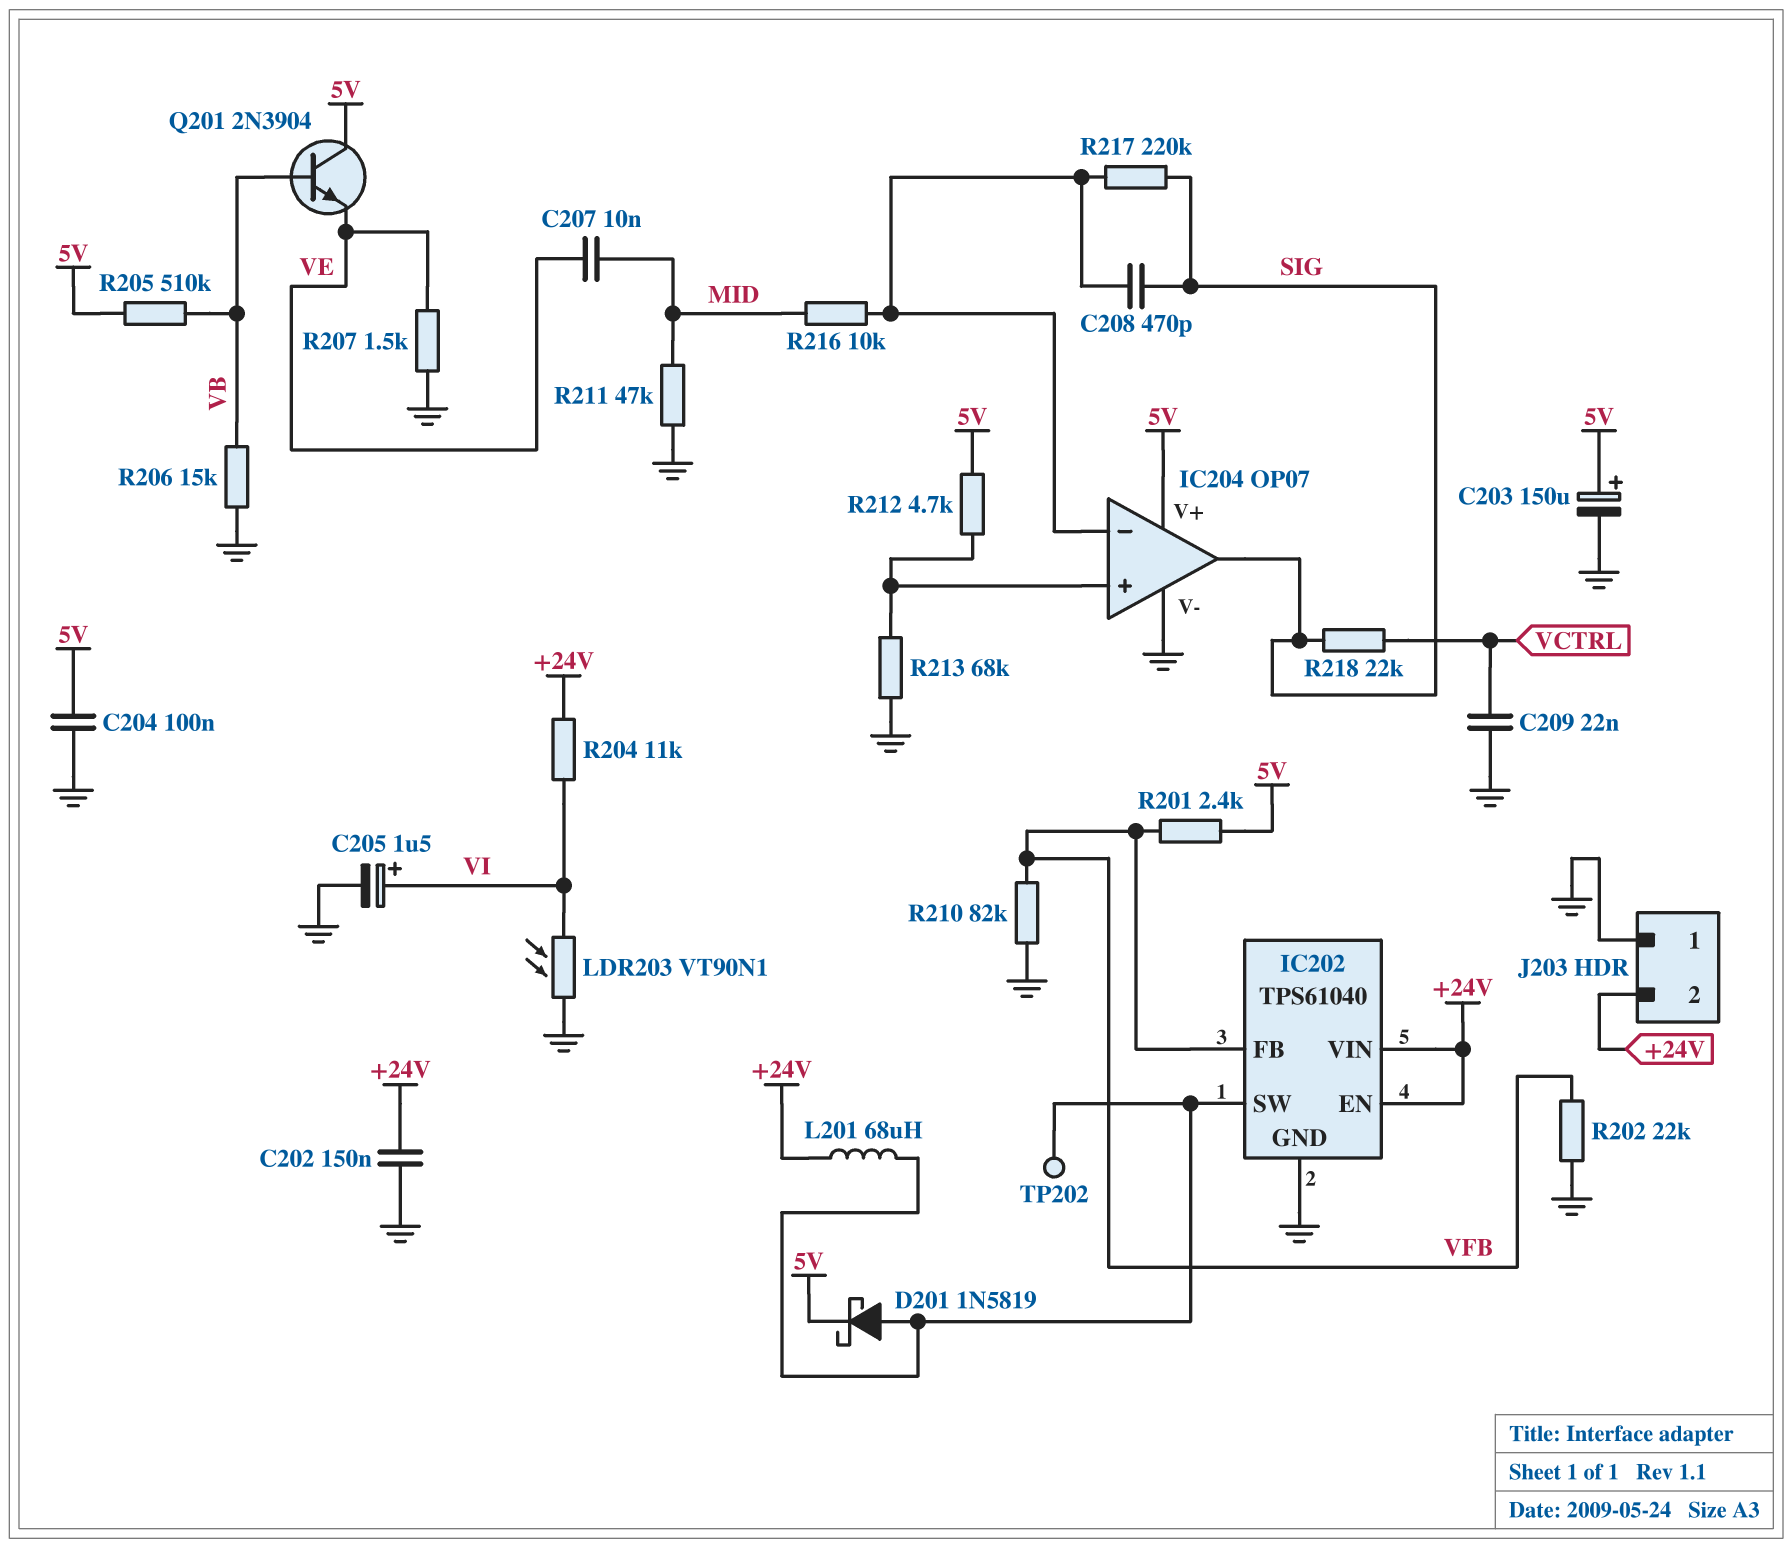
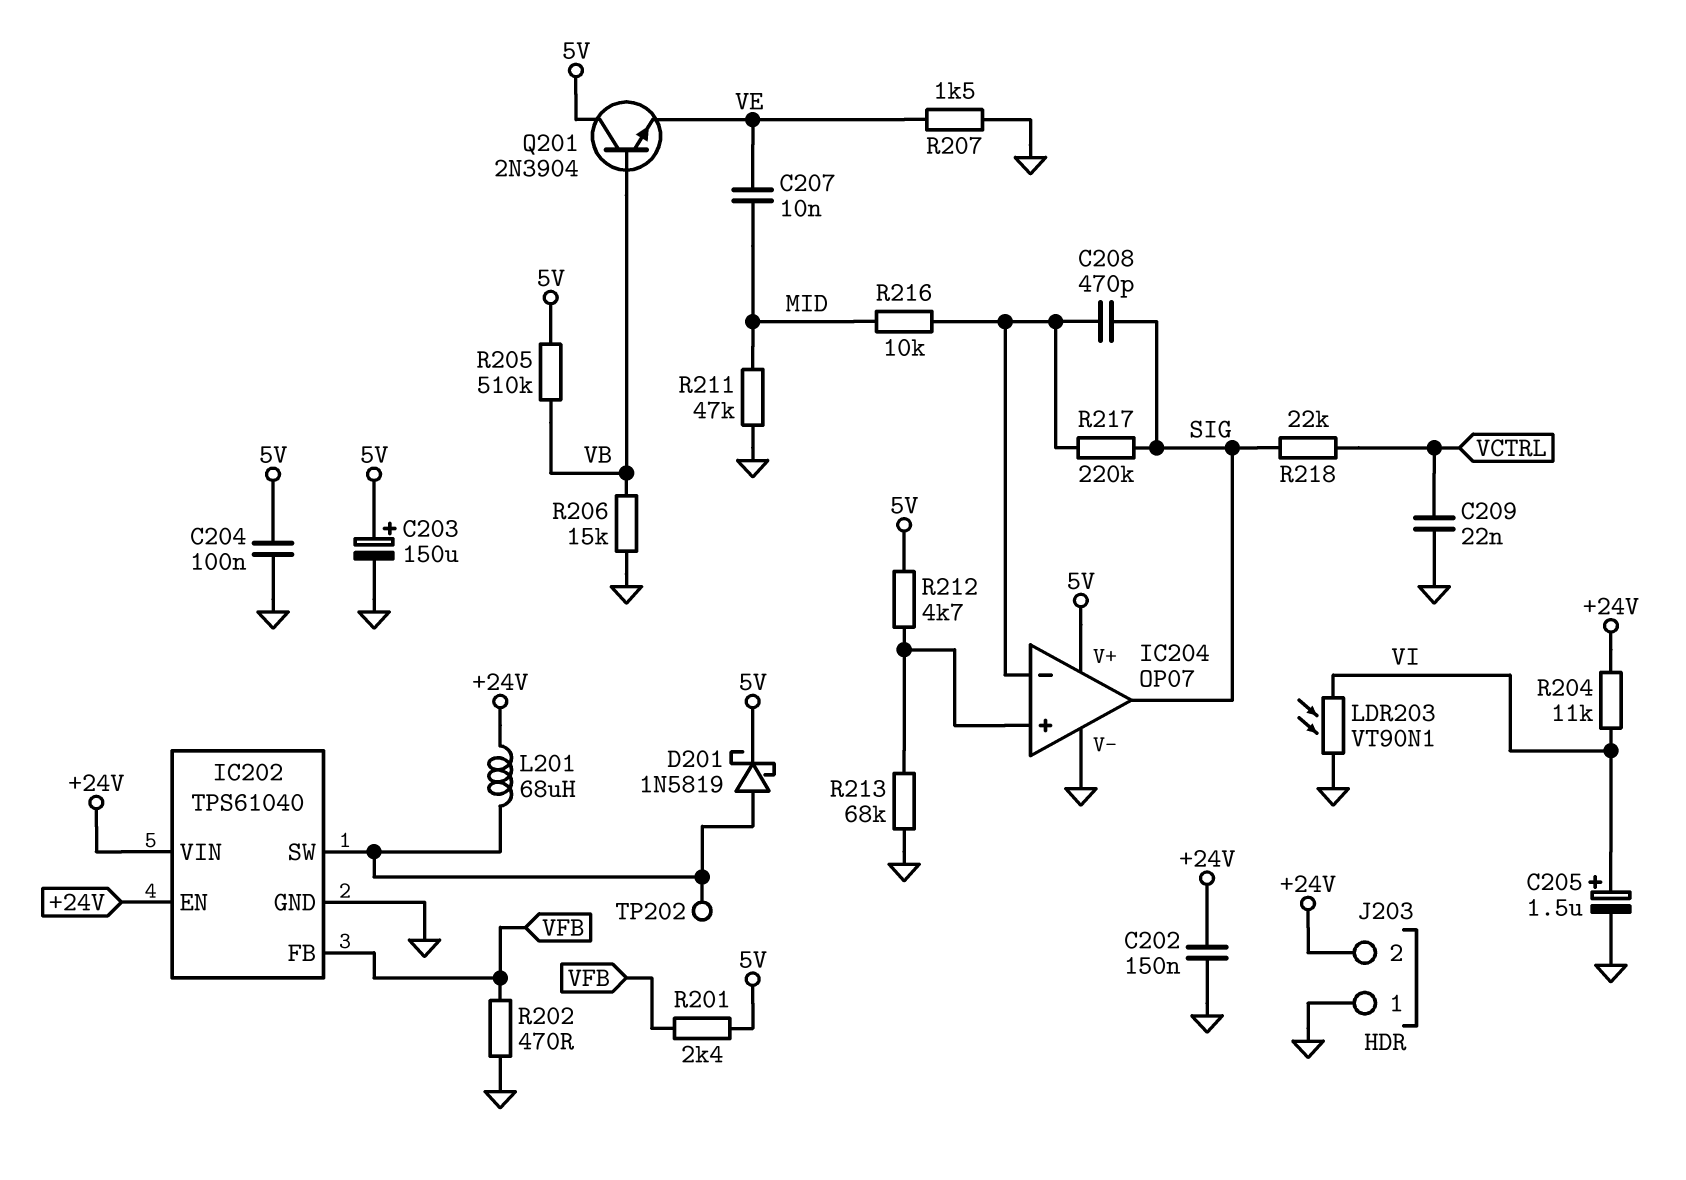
R202: 22k (GND, VFB) -> 470 (GND, VFB)
R210: 82k (GND, VFB) -> none

